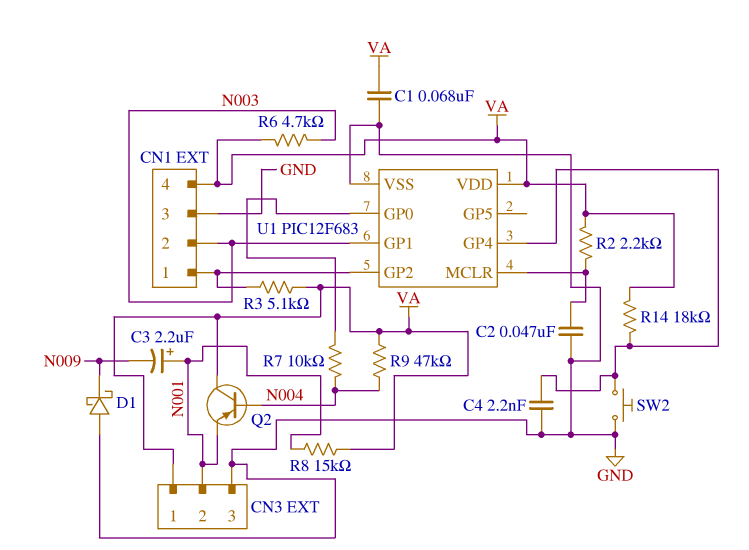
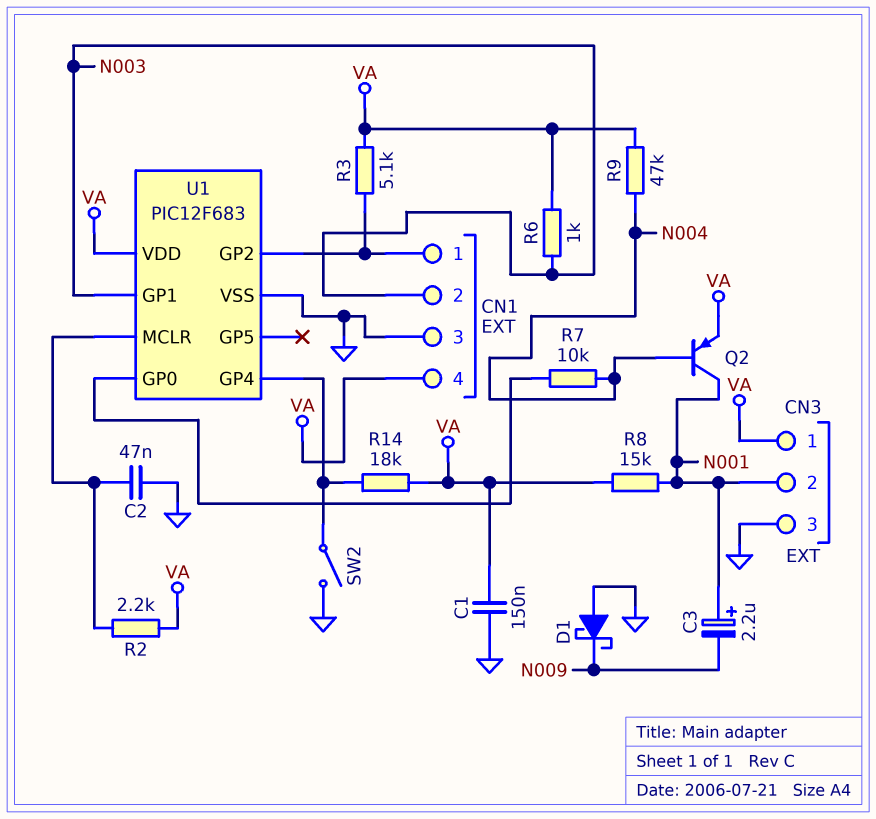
C1: 68nF (GND, VA) -> 150nF (GND, VA)
C4: 2.2nF (GND, U1/GP4) -> none
Q2: PNP (B N004, C VA, E N001) -> PNP (B N004, C N001, E VA)
R6: 4.7k (N003, VA) -> 1k (N003, VA)
SW2: button (GND, U1/GP4) -> switch (GND, U1/GP4)

